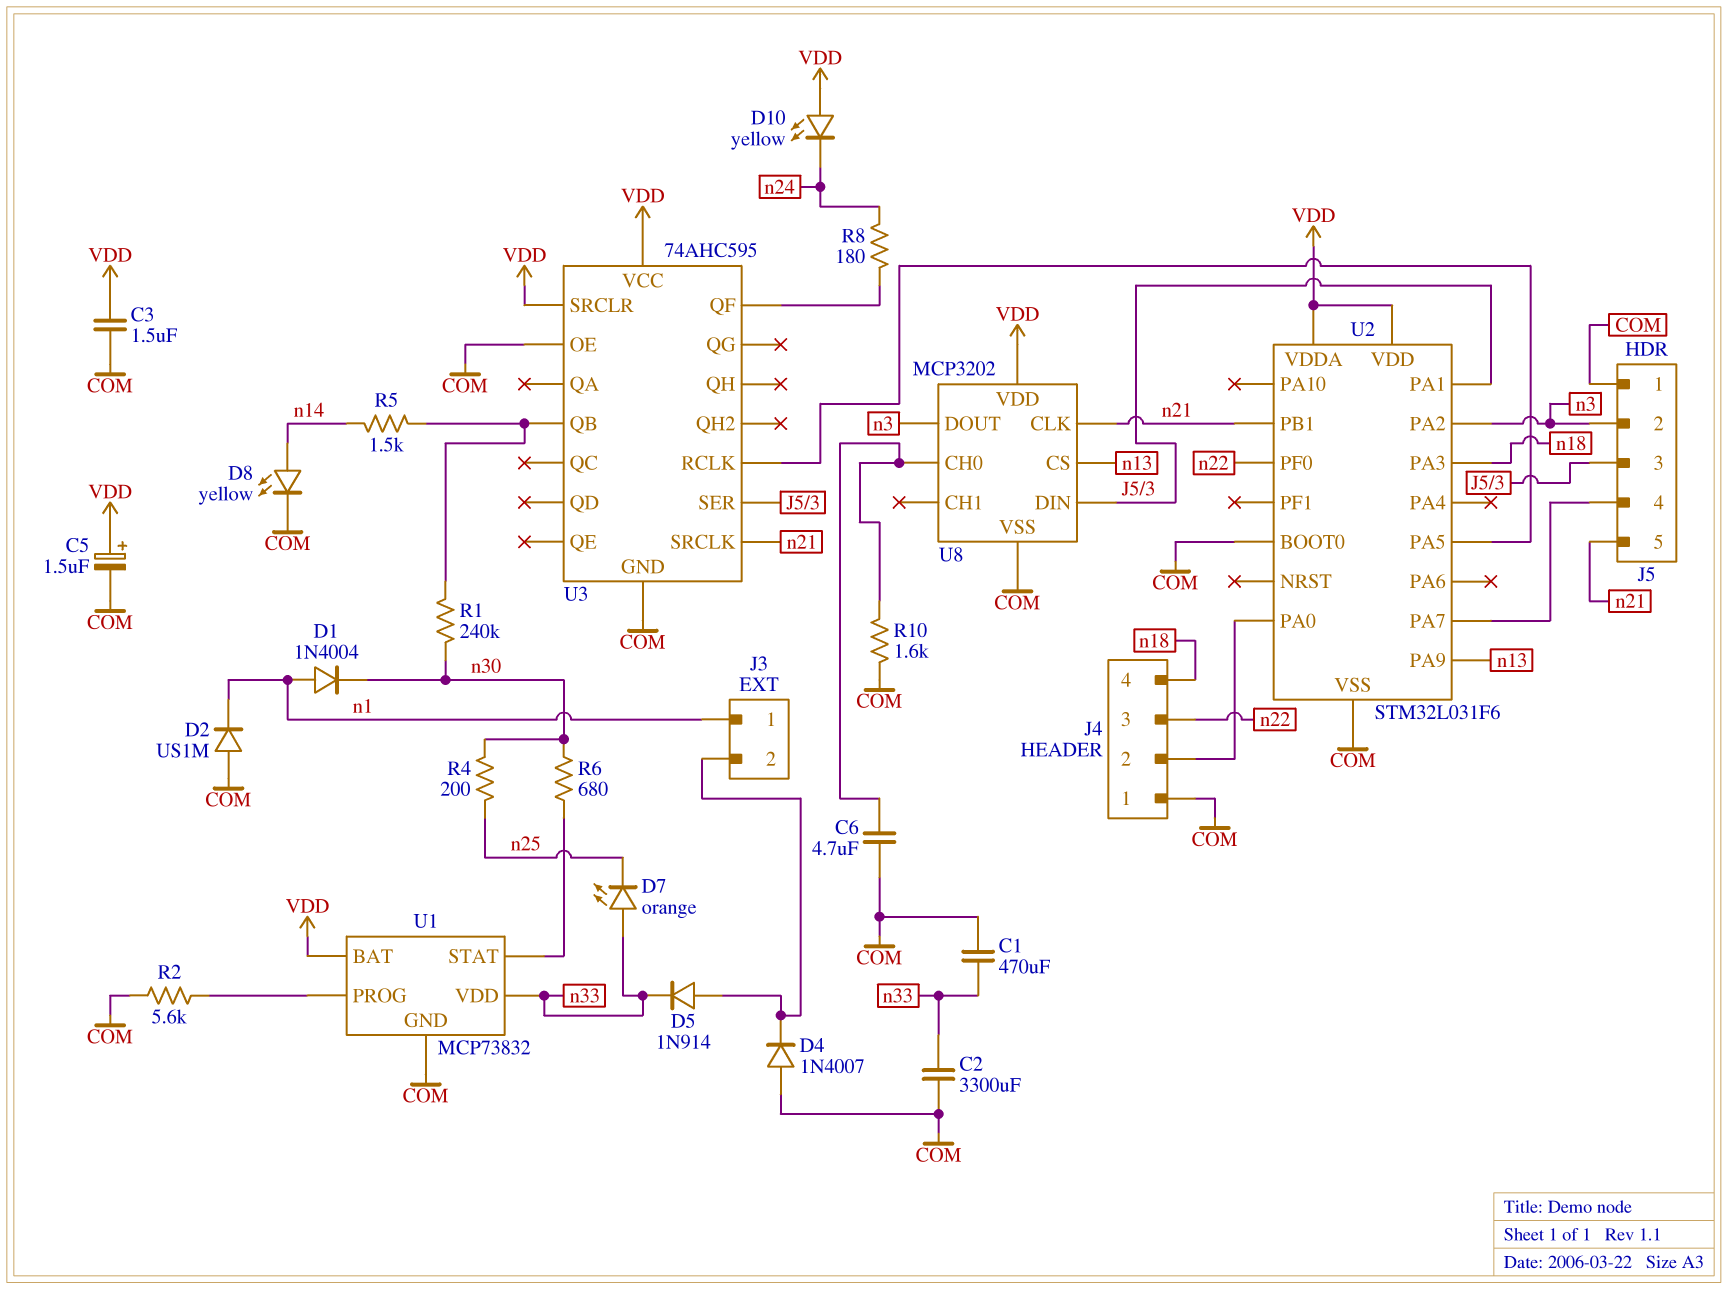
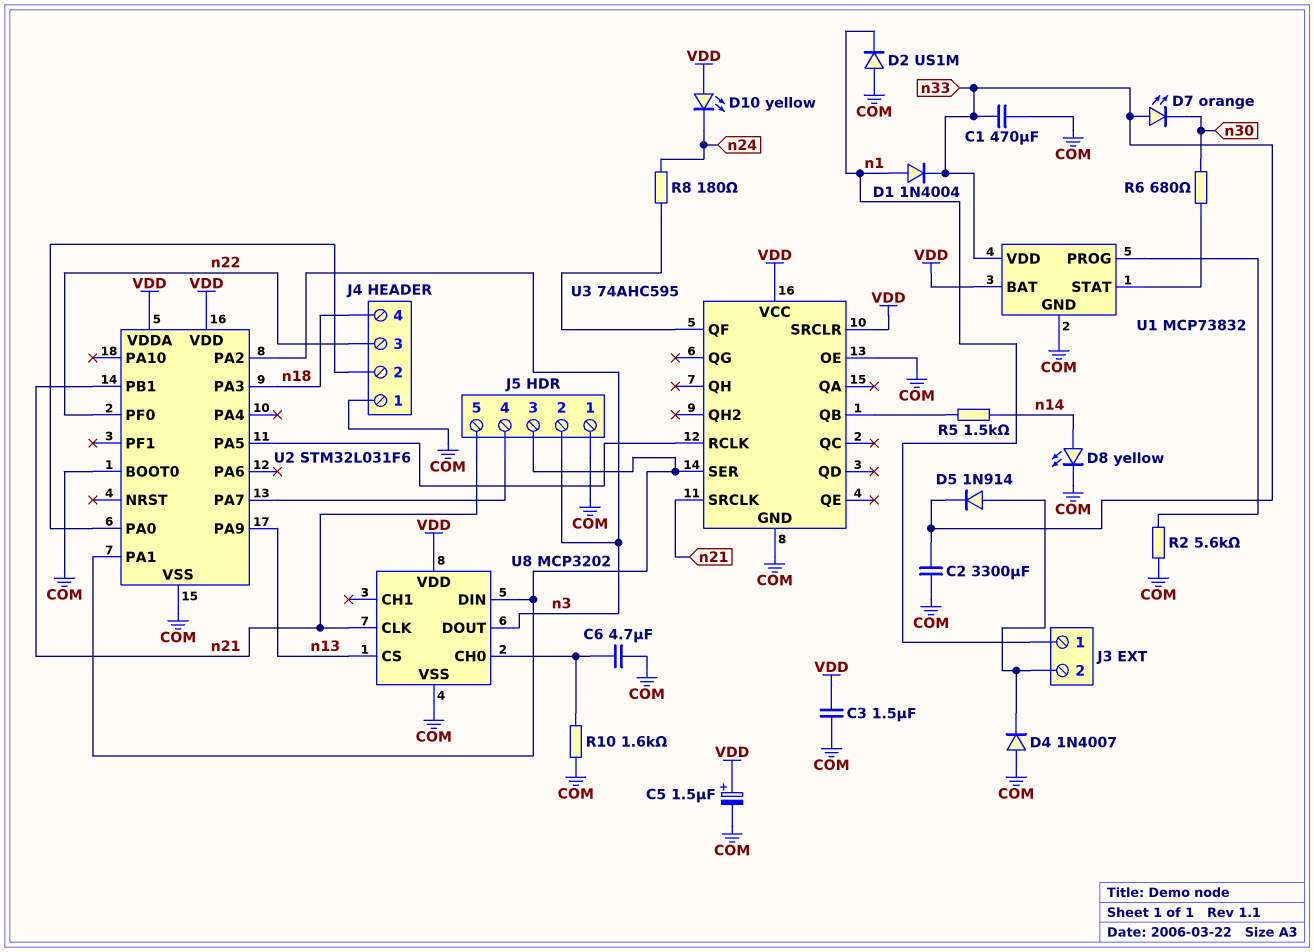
D1: diode 1N4004 (A n1, K n30) -> diode 1N4004 (A n1, K n33)
D7: LED orange (A n33, K n25) -> LED orange (A n33, K n30)
R1: 240k (U3/QB, n30) -> none
R4: 200 (n25, n30) -> none

